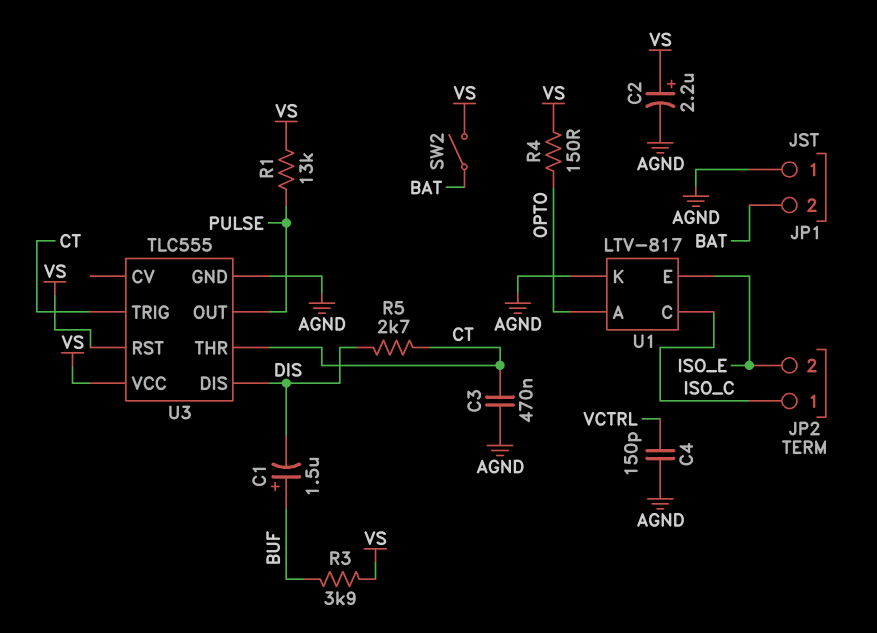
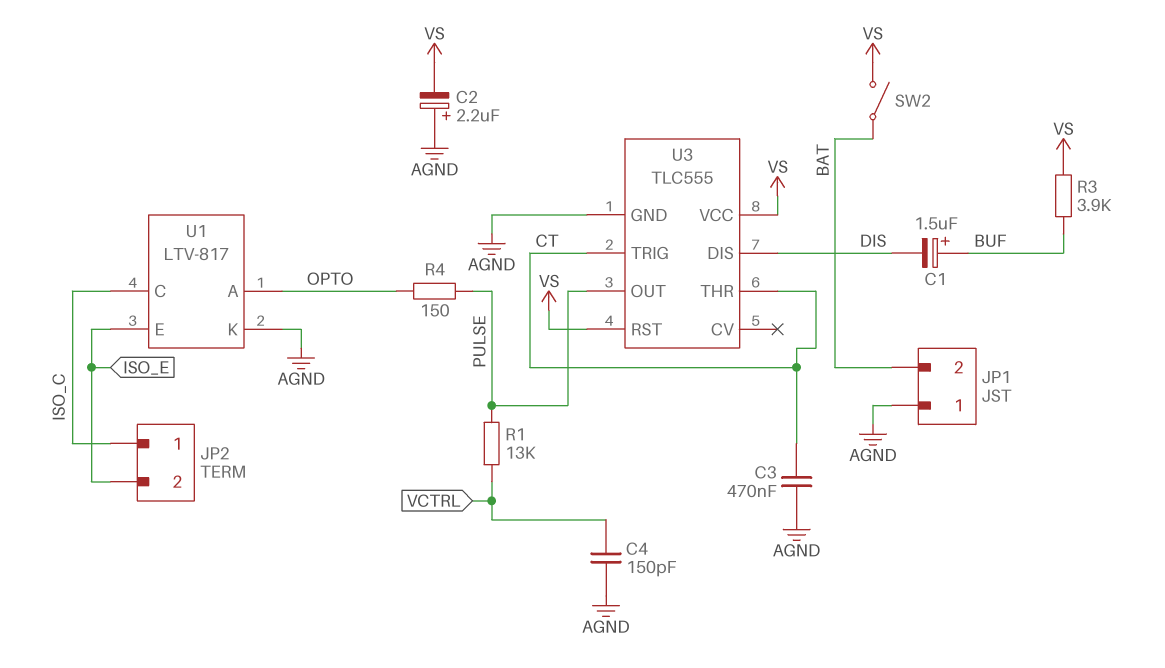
C2: 2.2uF (plus VS, minus AGND) -> 2.2uF (plus AGND, minus VS)
R1: 13k (PULSE, VS) -> 13k (PULSE, VCTRL)
R4: 150 (OPTO, VS) -> 150 (OPTO, PULSE)
R5: 2.7k (CT, DIS) -> none

